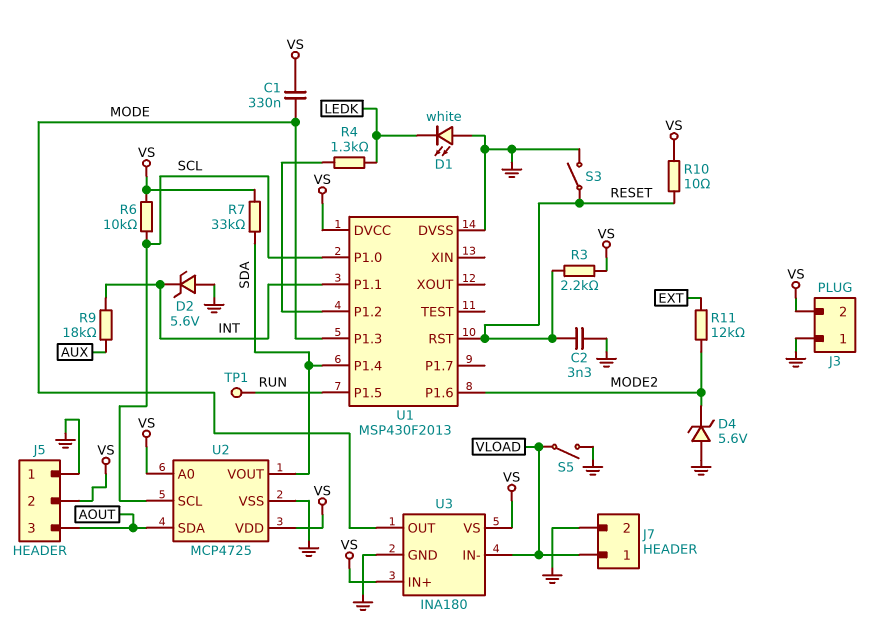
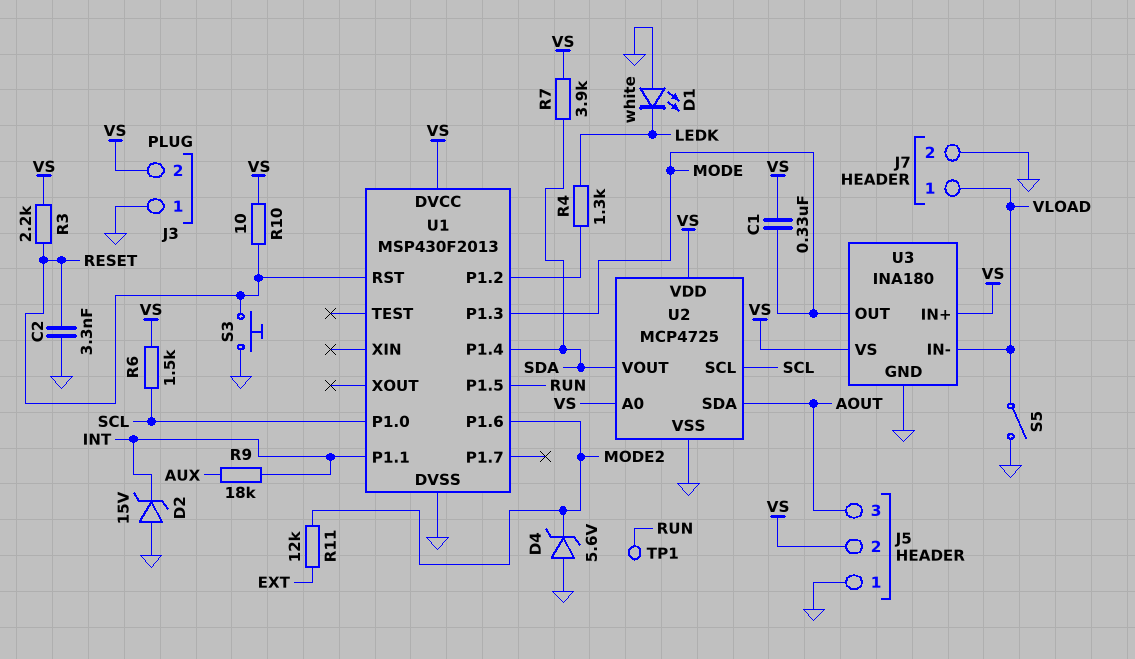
D2: zener 5.6V (A GND, K INT) -> zener 15V (A GND, K INT)
R6: 10k (SCL, VS) -> 1.5k (SCL, VS)
R7: 33k (SDA, VS) -> 3.9k (SDA, VS)
S3: switch (GND, RESET) -> button (GND, RESET)

